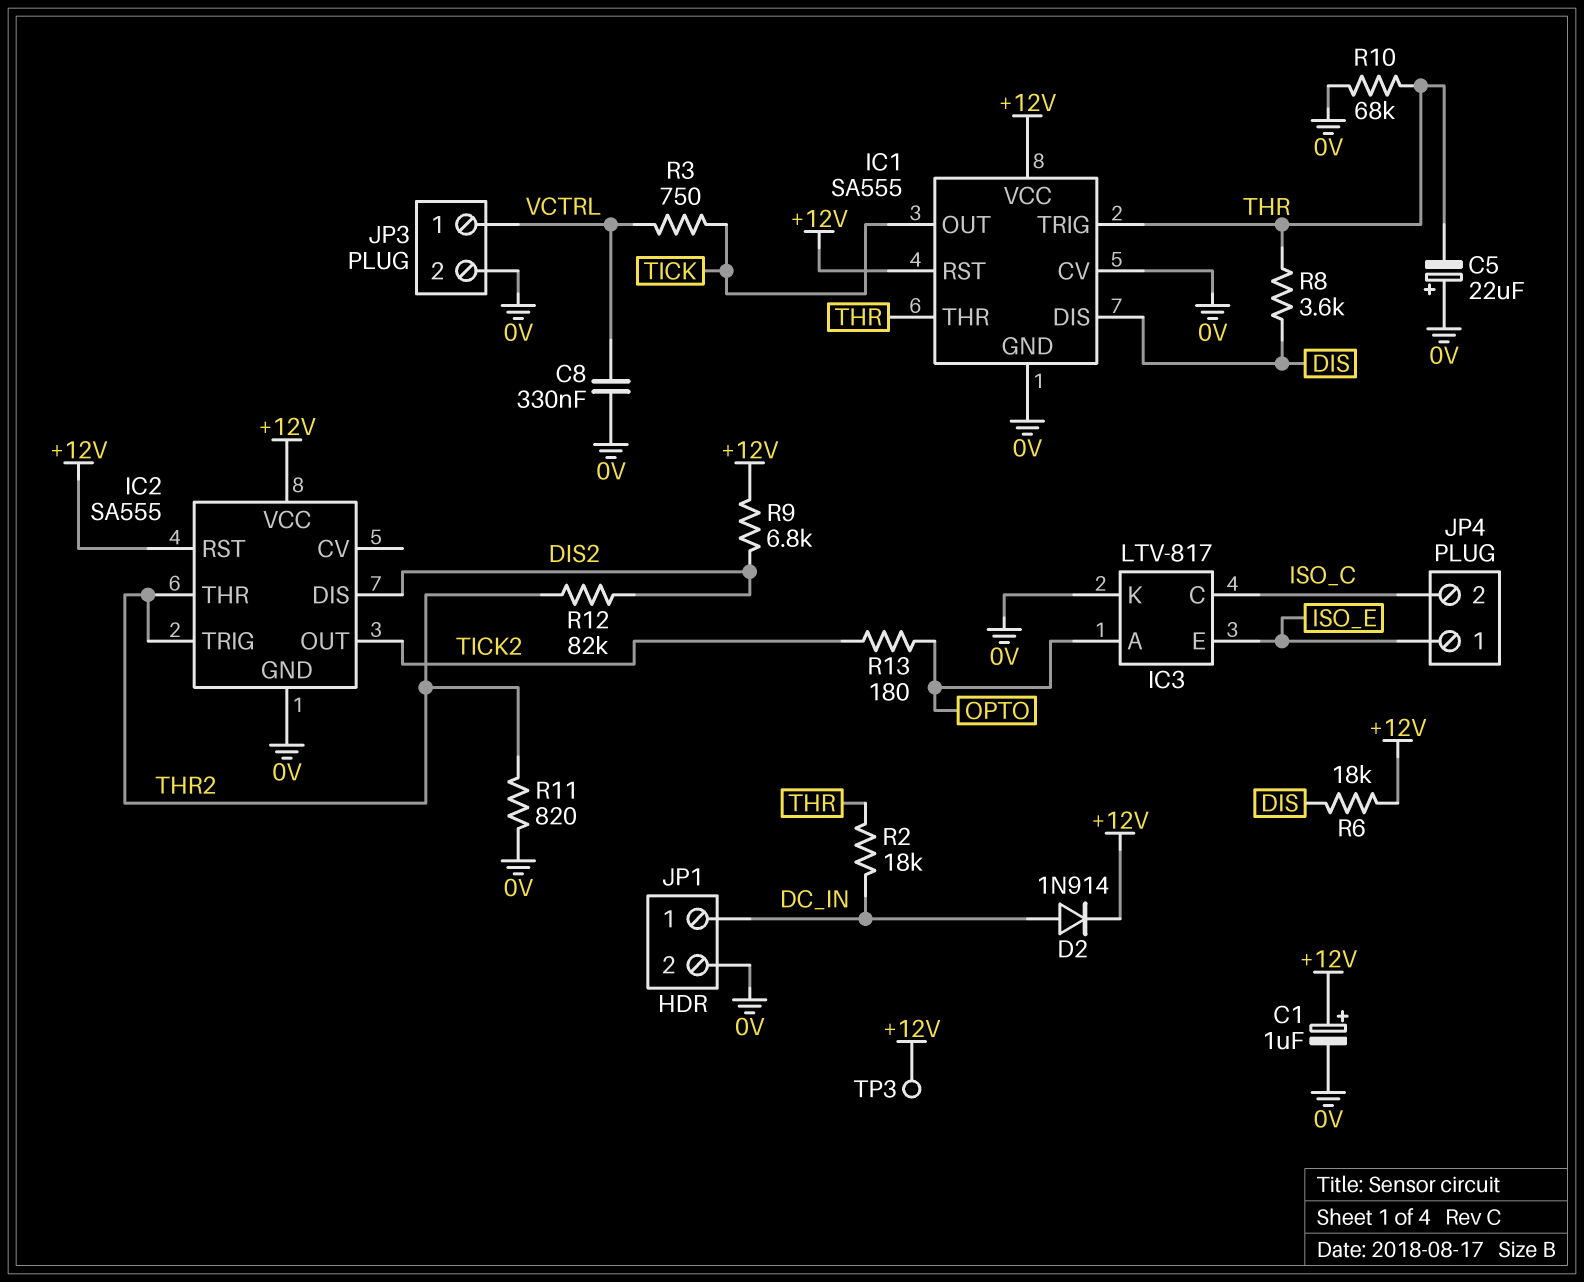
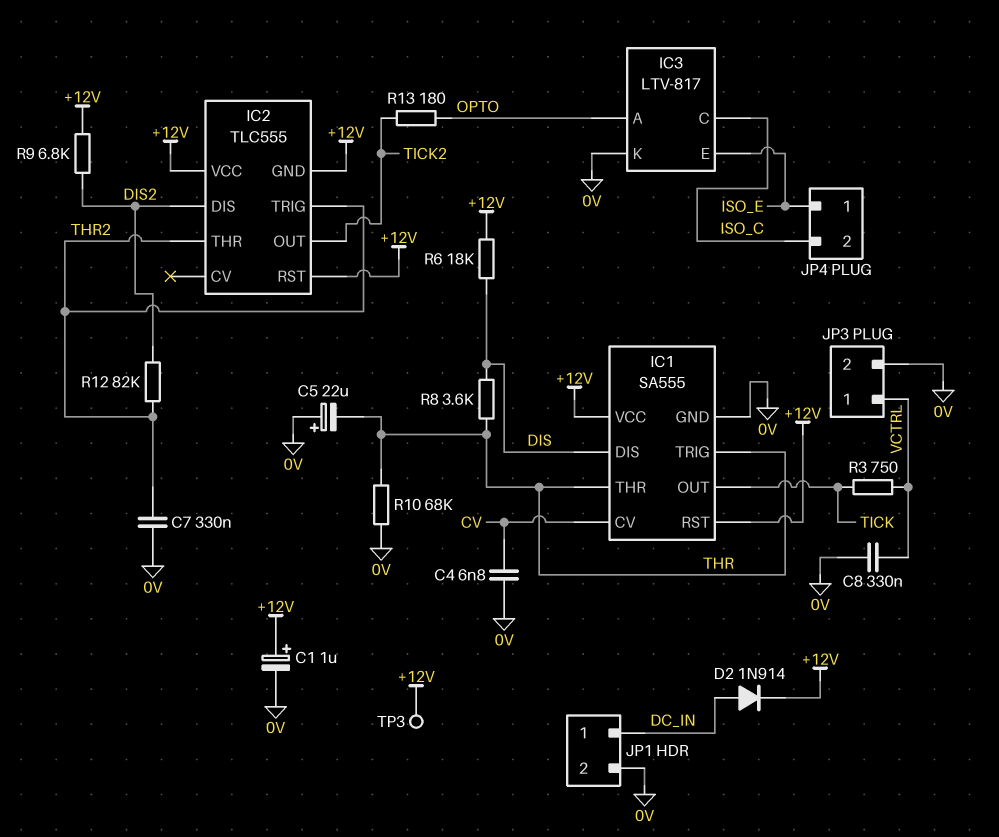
C4: none -> 6.8nF (0V, CV)
C7: none -> 330nF (0V, THR2)
IC1 pin CV: 0V -> CV
IC2: SA555 -> TLC555
IC2 pin GND: 0V -> +12V
R2: 18k (DC_IN, THR) -> none
R11: 820 (0V, THR2) -> none

